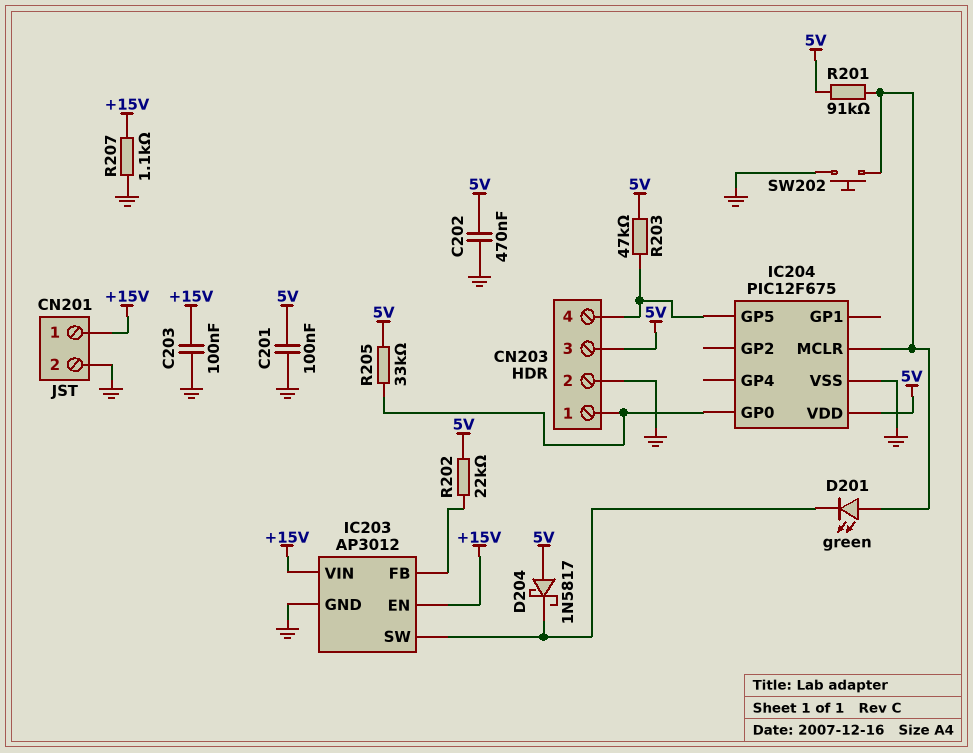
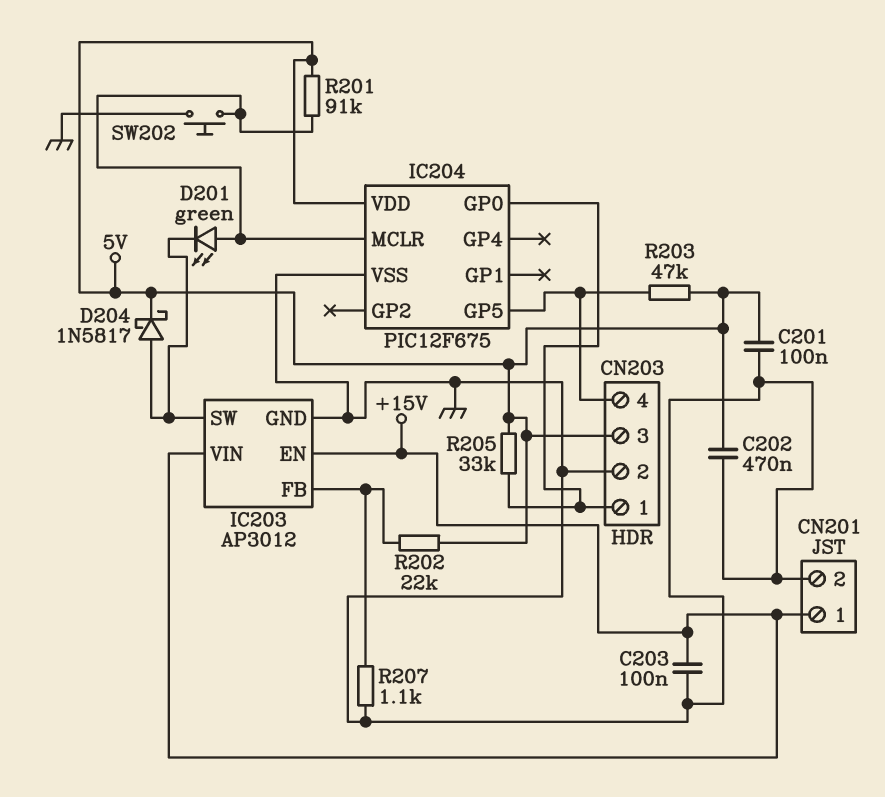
D204: schottky 1N5817 (A 5V, K IC203/SW) -> schottky 1N5817 (A IC203/SW, K 5V)
R207: 1.1k (+15V, GND) -> 1.1k (GND, IC203/FB)

